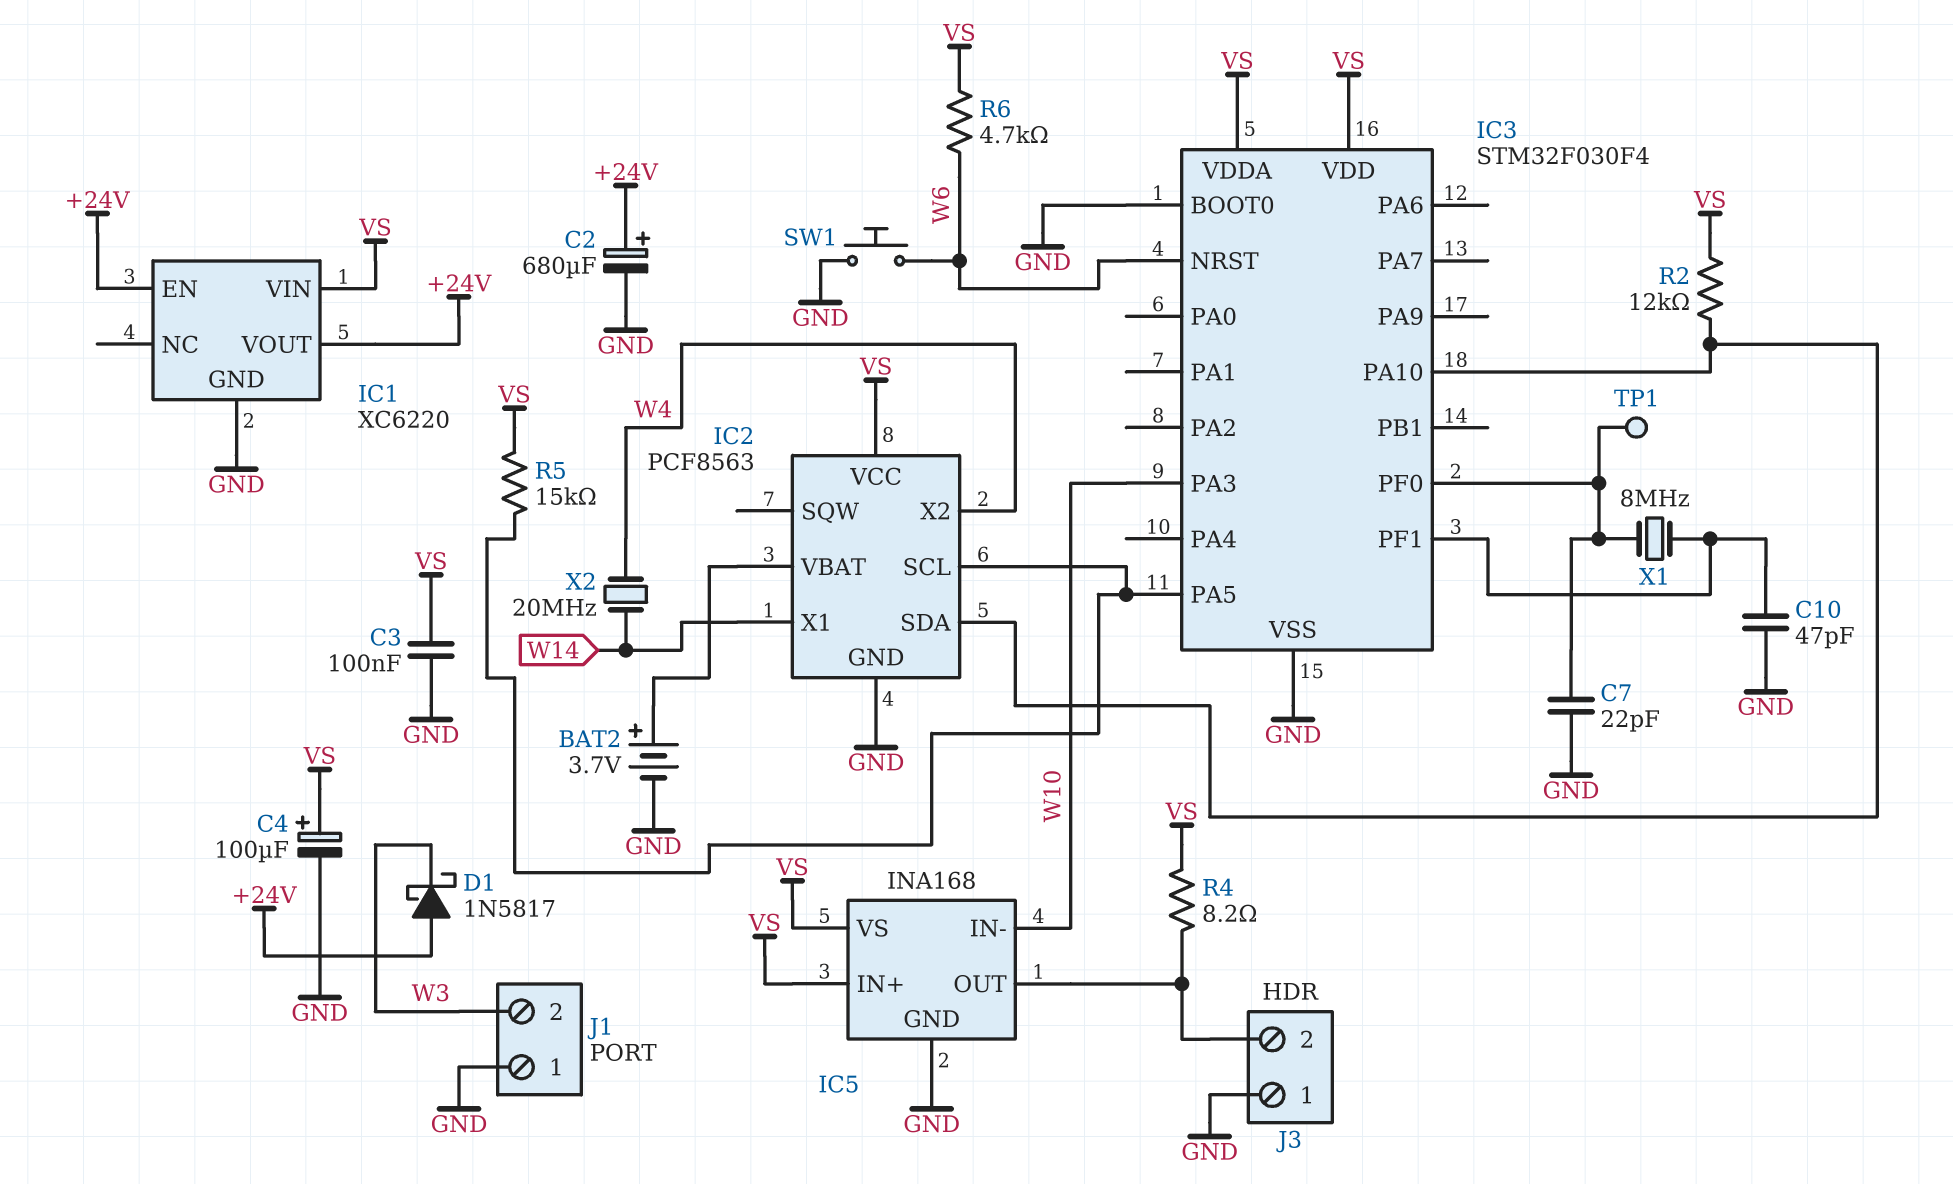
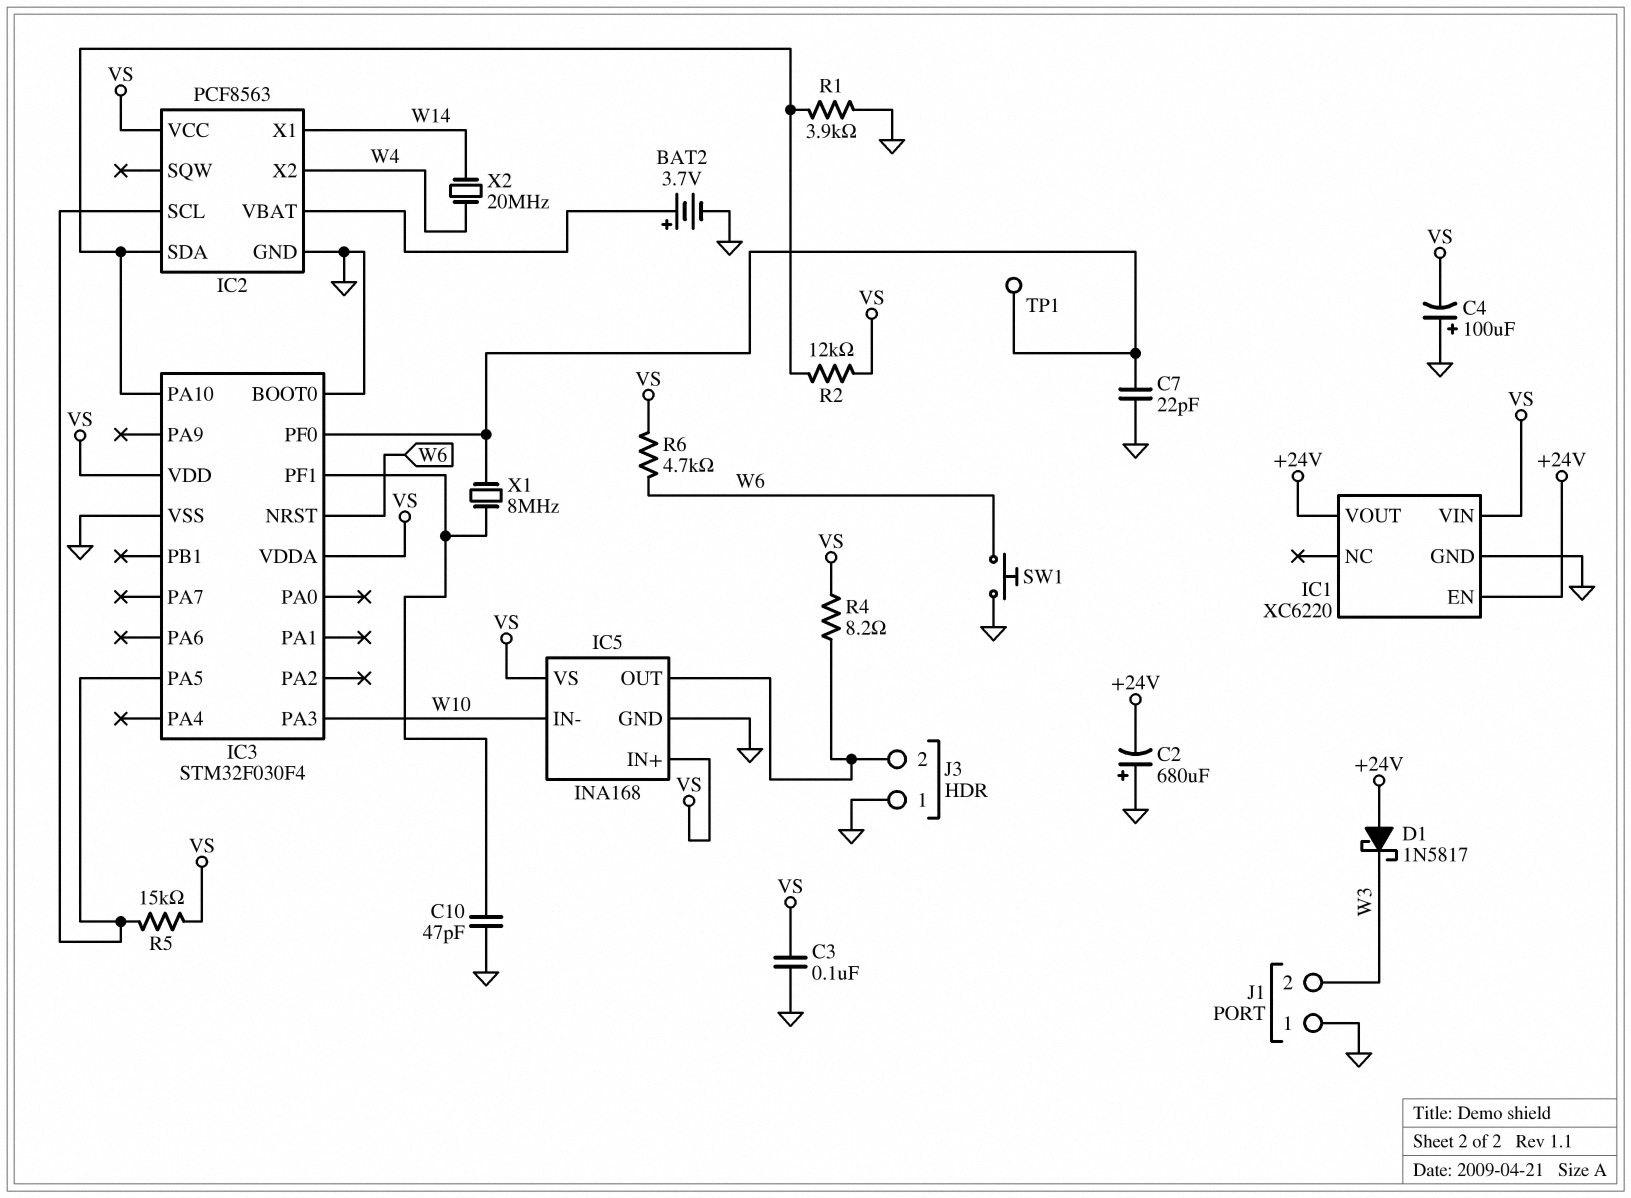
C2: 680uF (plus +24V, minus GND) -> 680uF (plus GND, minus +24V)
C4: 100uF (plus VS, minus GND) -> 100uF (plus GND, minus VS)
R1: none -> 3.9k (GND, IC2/SDA)

